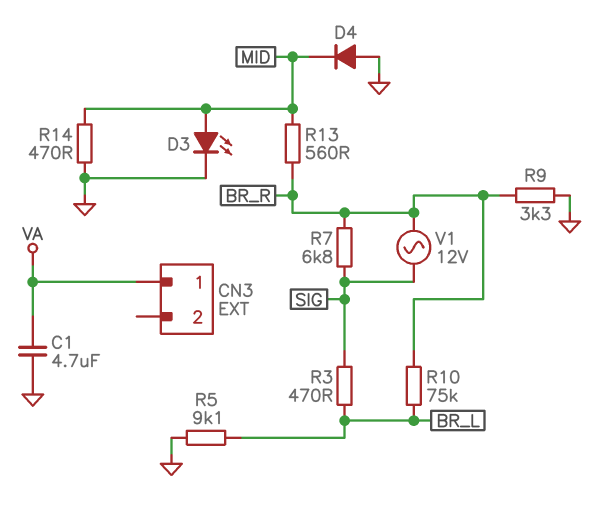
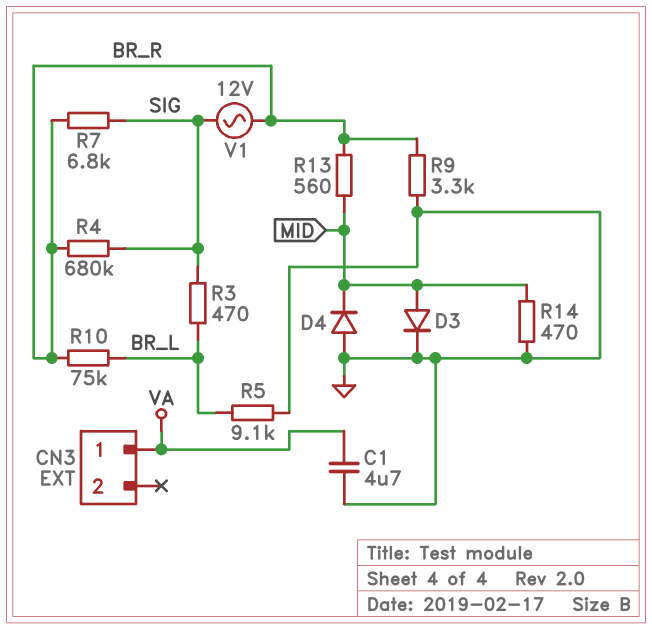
D3: LED (A MID, K GND) -> diode (A MID, K GND)
R4: none -> 680k (BR_R, SIG)

